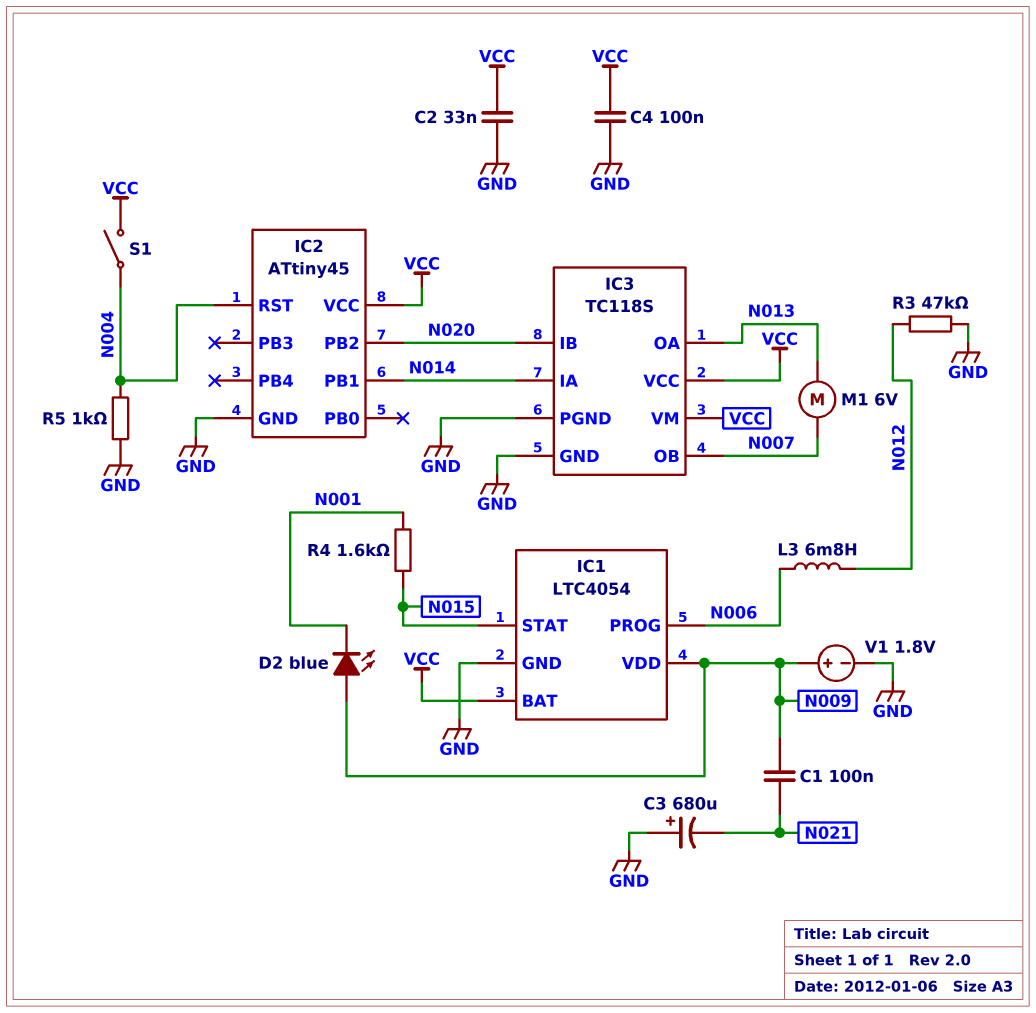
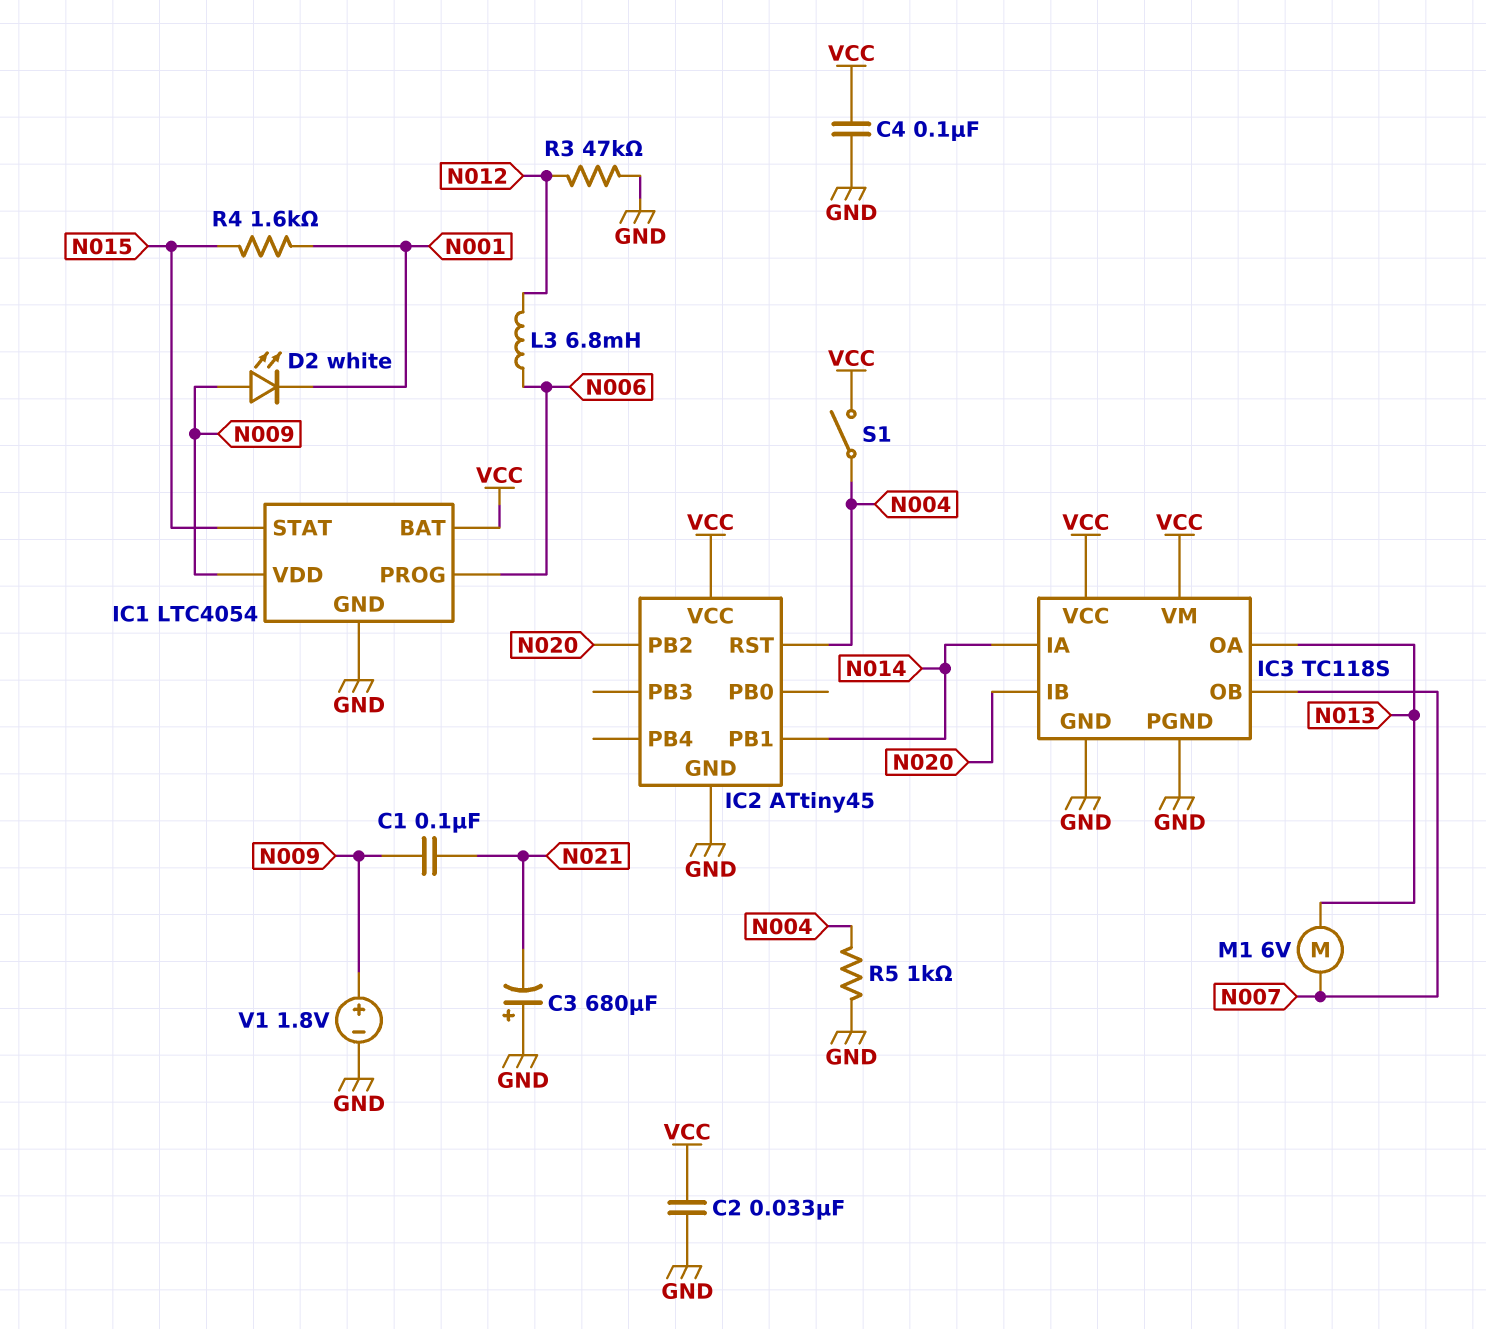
D2: LED blue (A N009, K N001) -> LED white (A N009, K N001)

